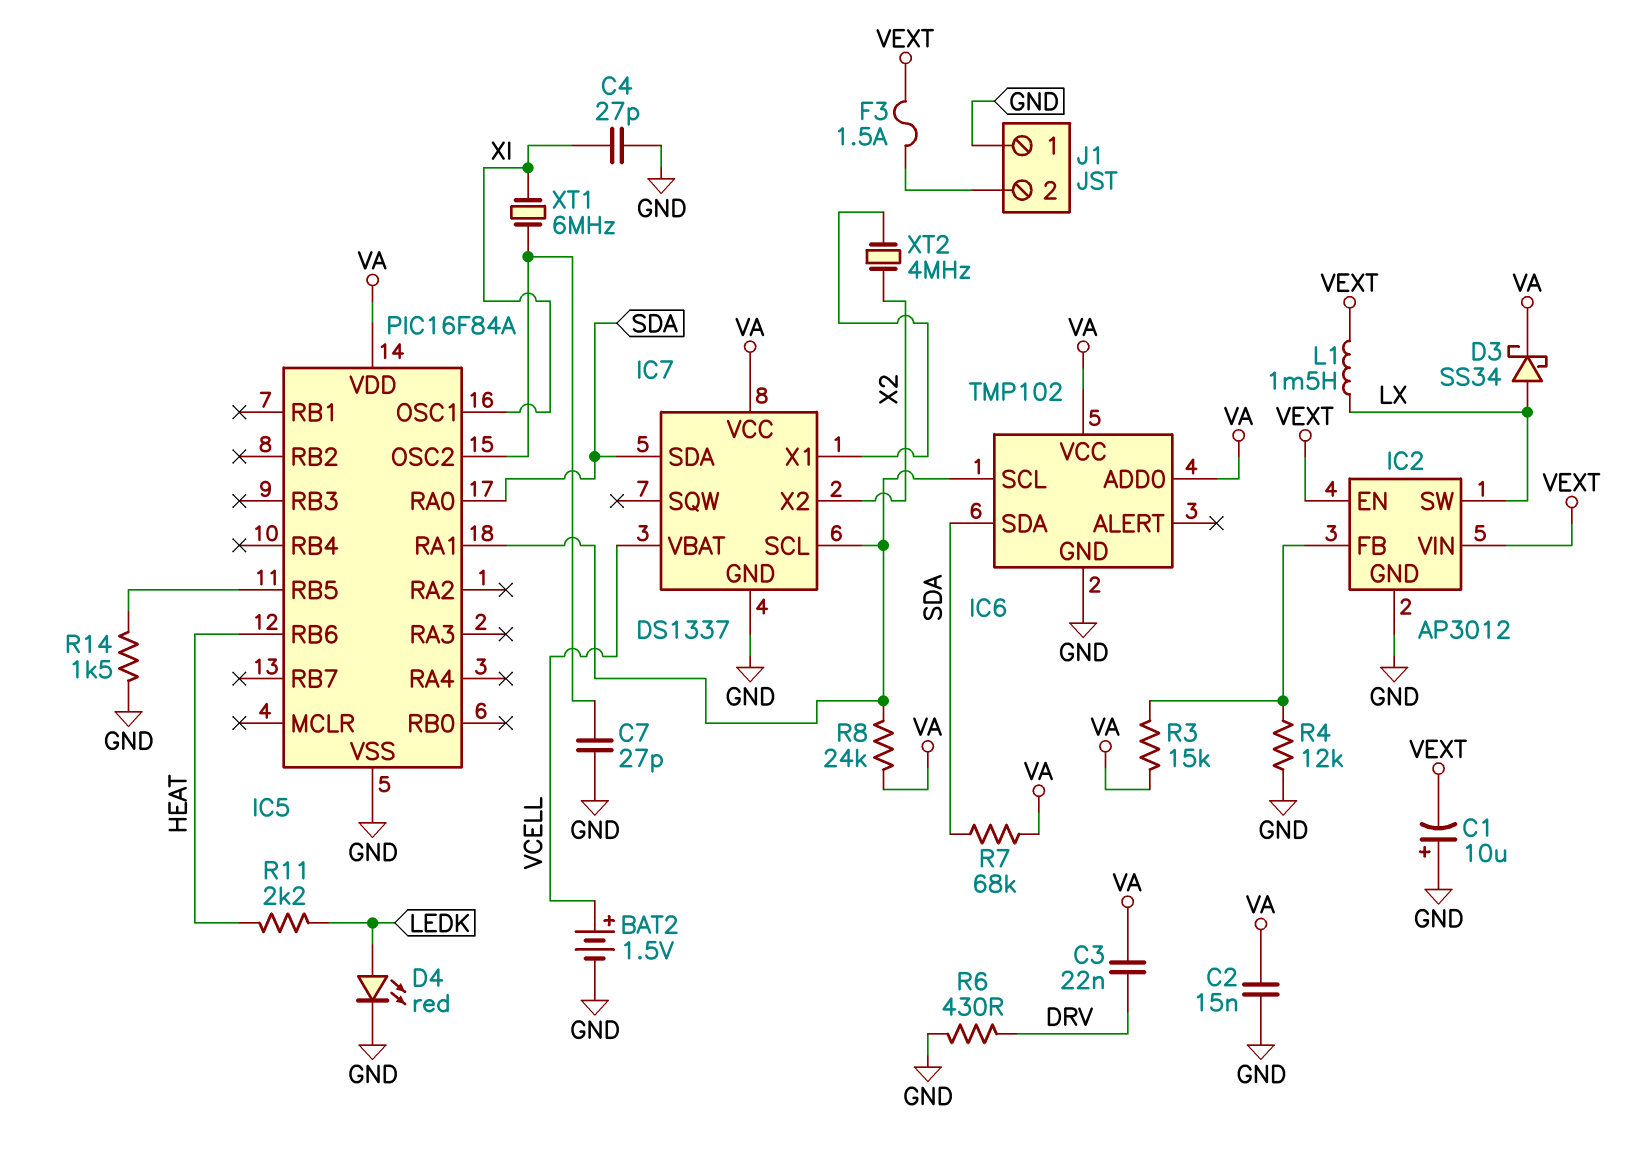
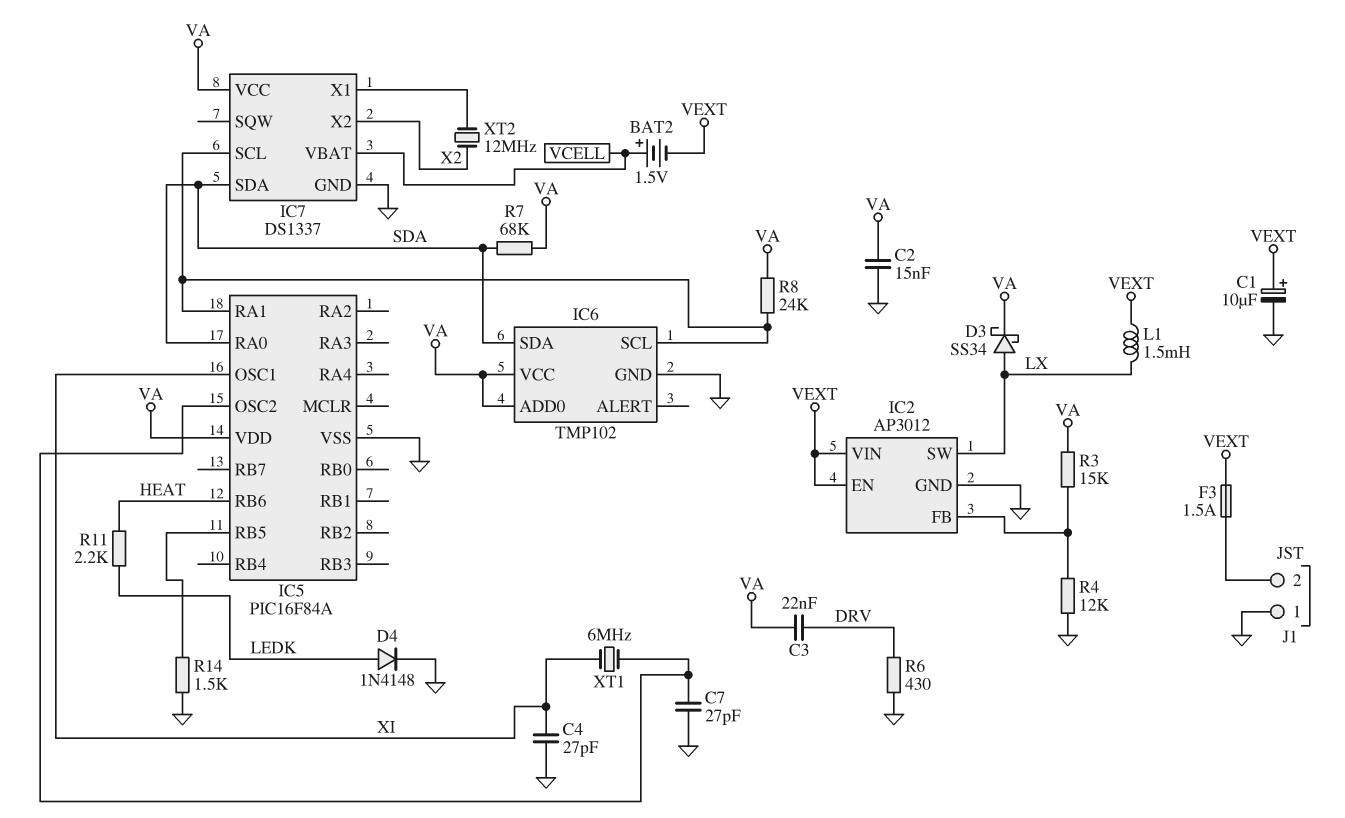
BAT2: 1.5V (plus VCELL, minus GND) -> 1.5V (plus VCELL, minus VEXT)
C1: 10uF (plus GND, minus VEXT) -> 10uF (plus VEXT, minus GND)
D4: LED red (A LEDK, K GND) -> diode 1N4148 (A LEDK, K GND)
XT2: 4MHz (IC7/X1, X2) -> 12MHz (IC7/X1, X2)

